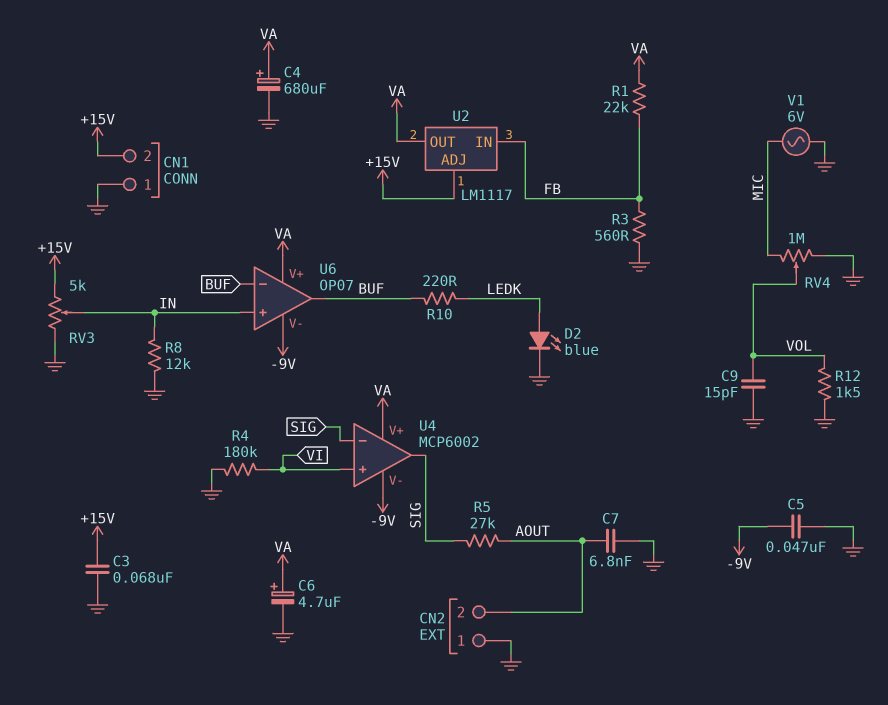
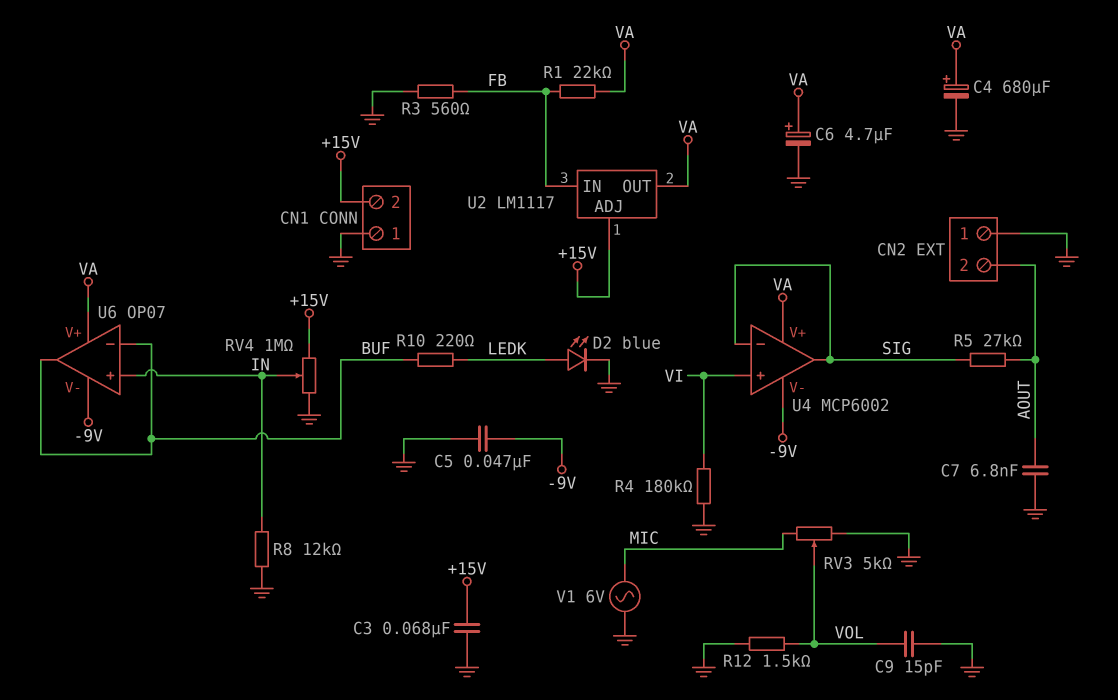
RV3: 5k (+15V, GND, wiper IN) -> 5k (GND, MIC, wiper VOL)
RV4: 1M (GND, MIC, wiper VOL) -> 1M (+15V, GND, wiper IN)

